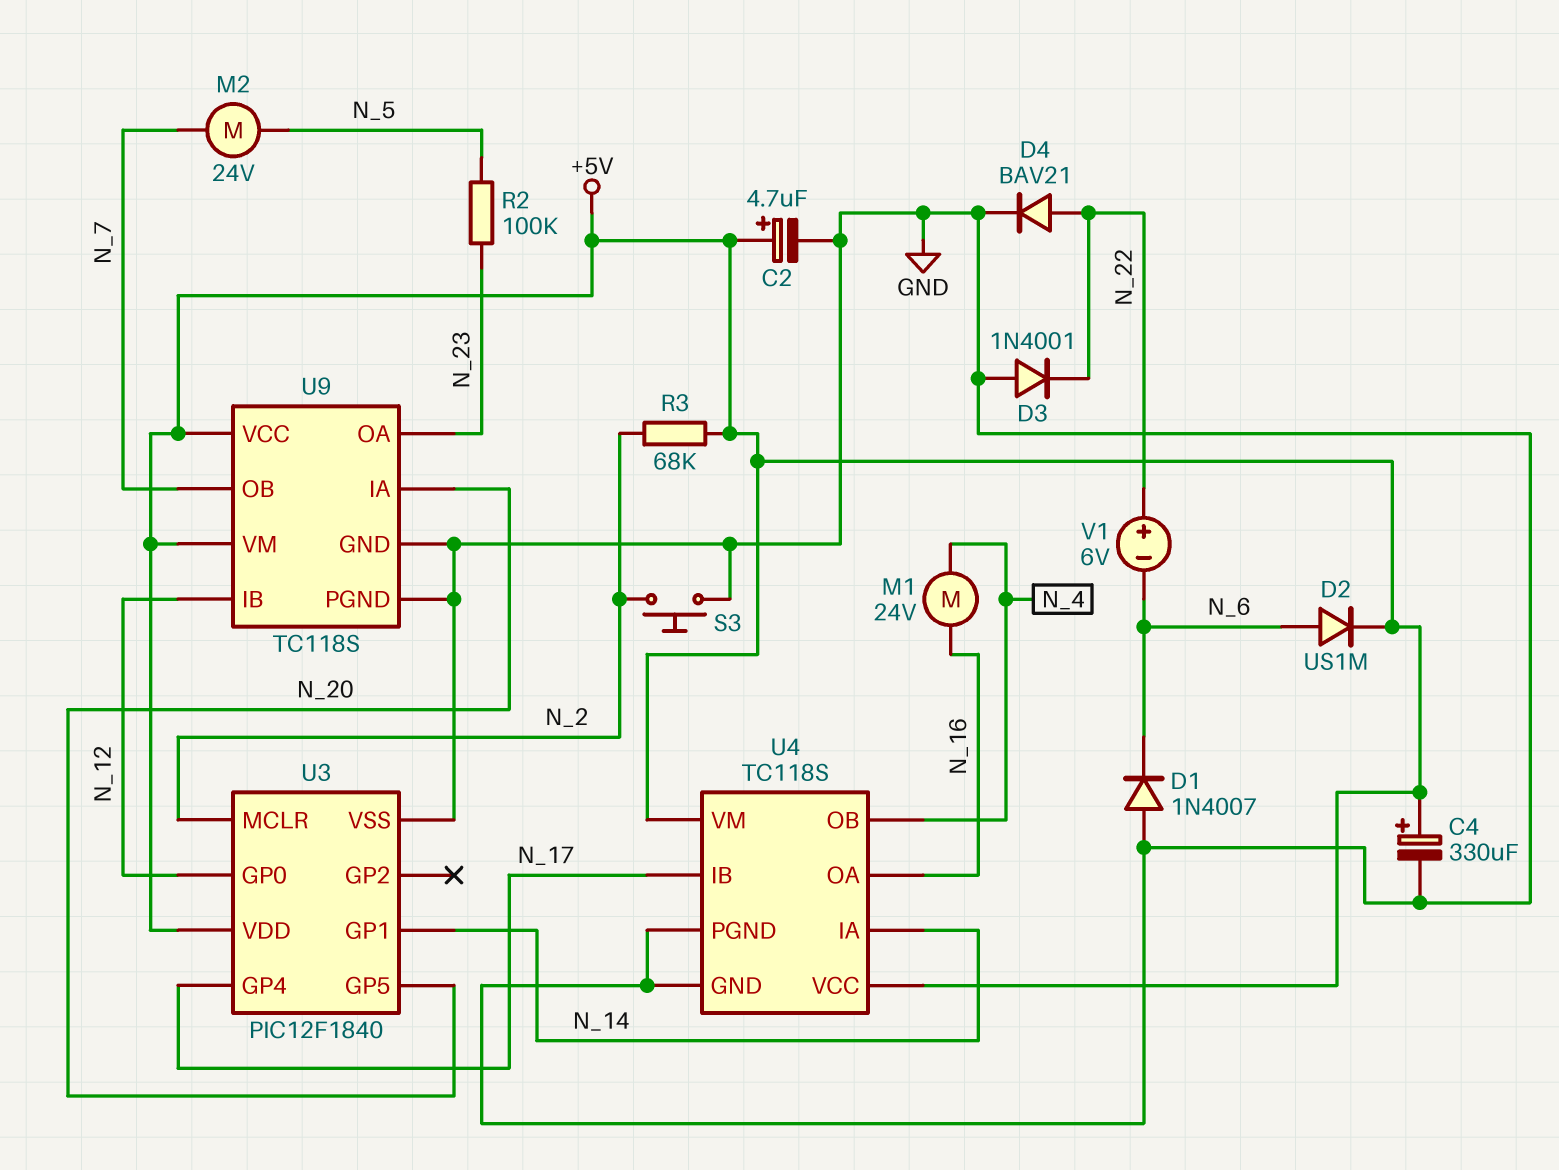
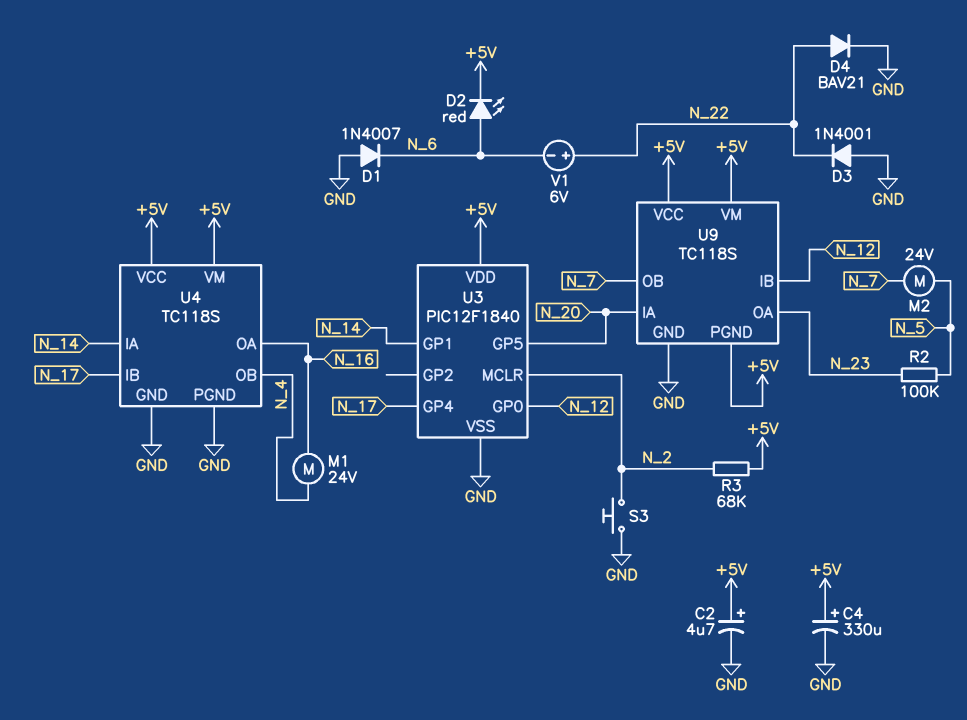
D2: diode US1M (A N_6, K +5V) -> LED red (A N_6, K +5V)
U9 pin PGND: GND -> +5V

